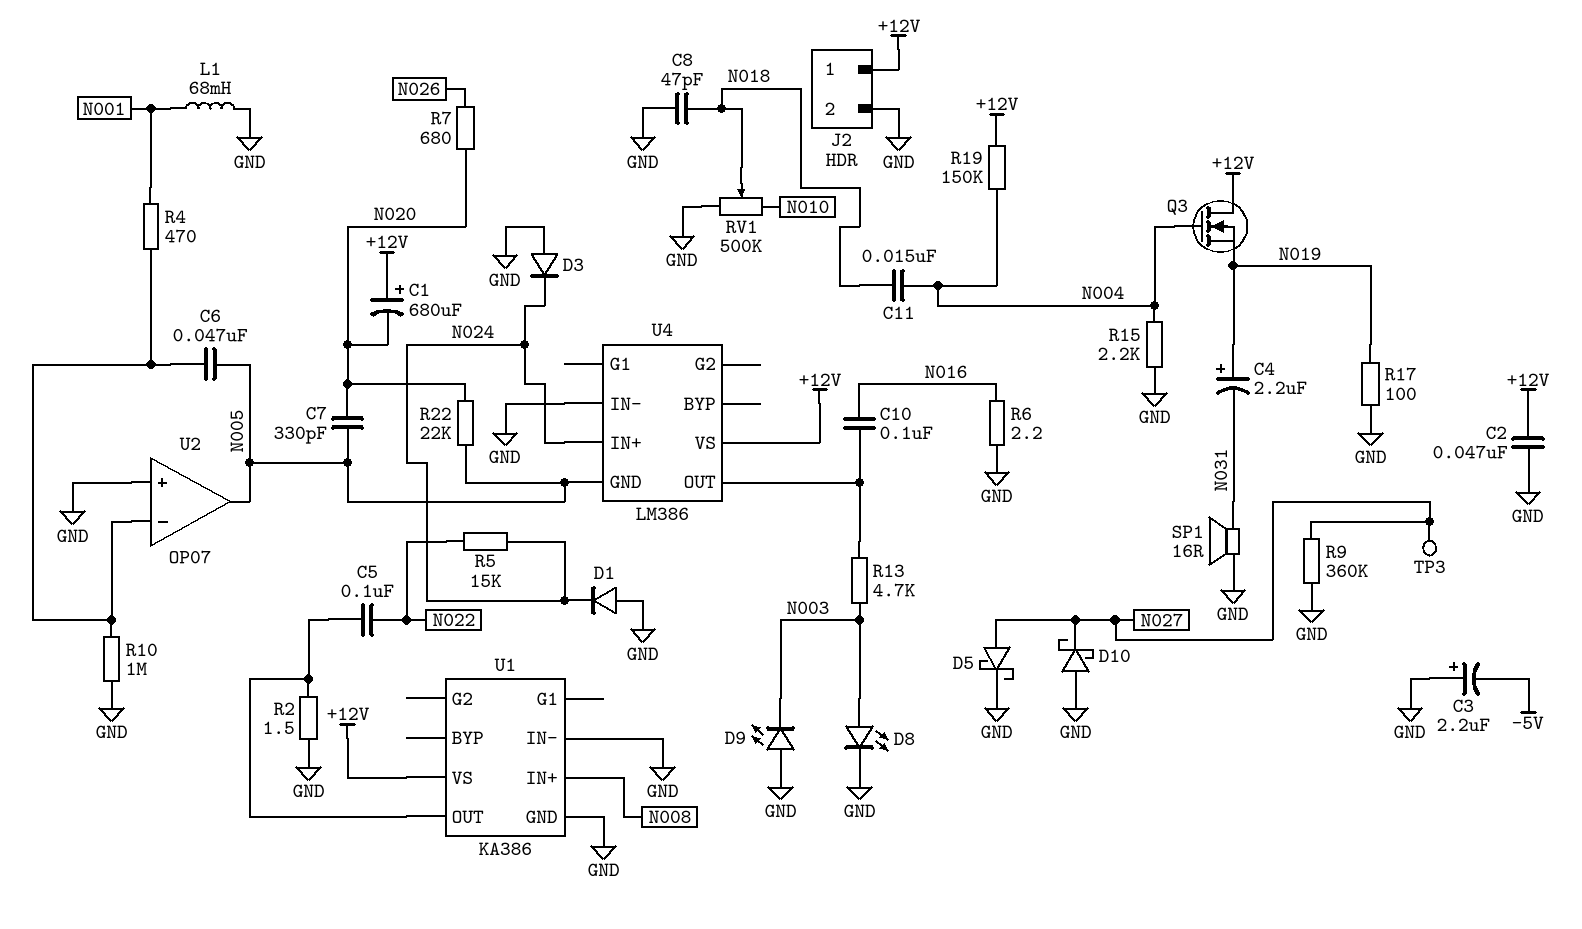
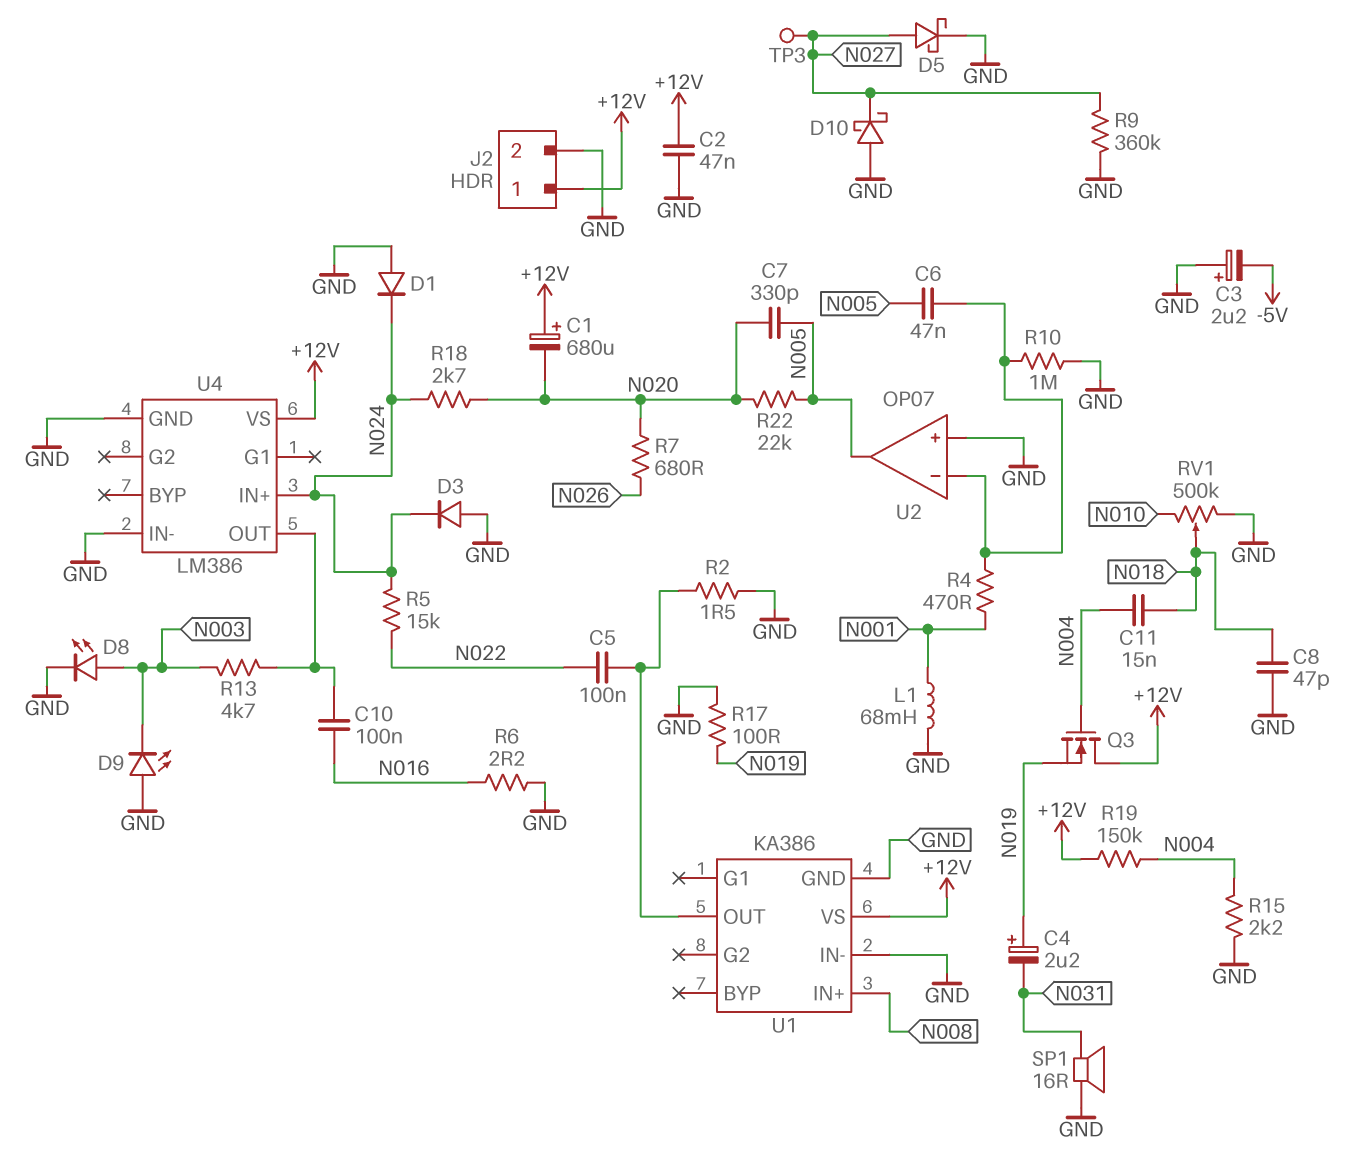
R18: none -> 2.7k (N020, N024)
U4 pin GND: N005 -> GND

